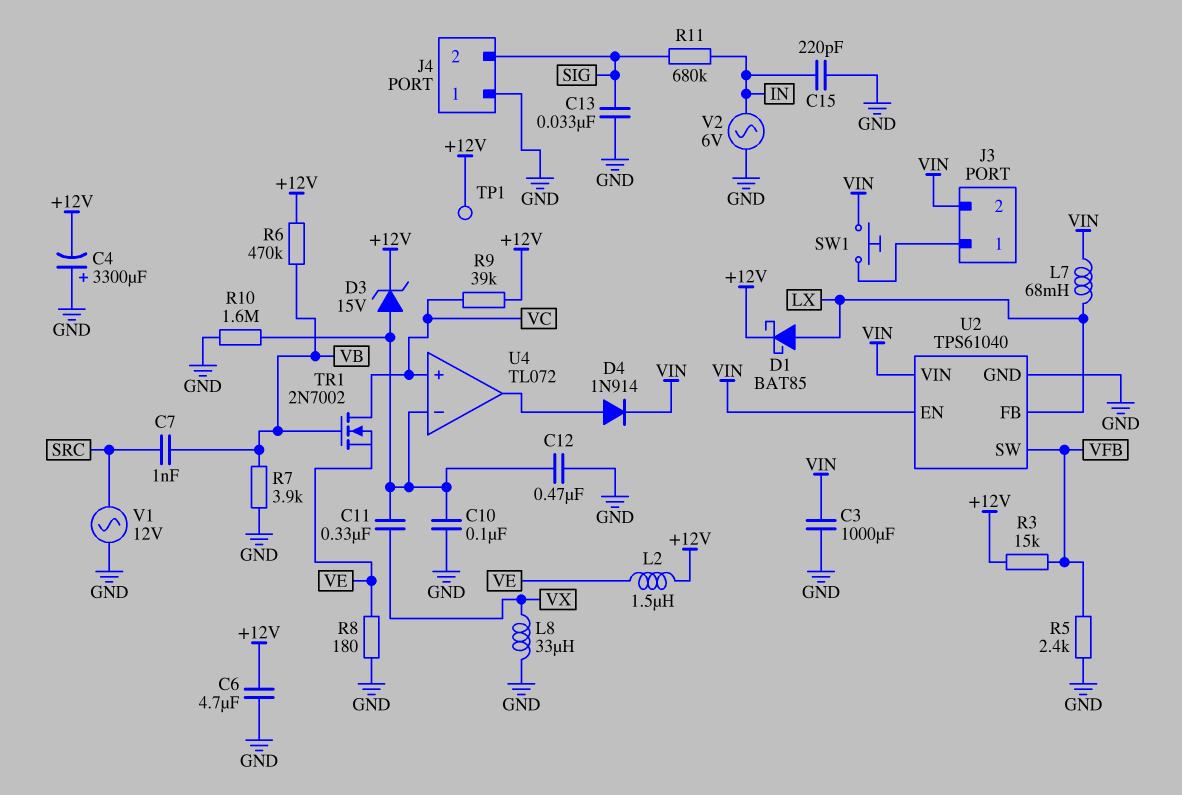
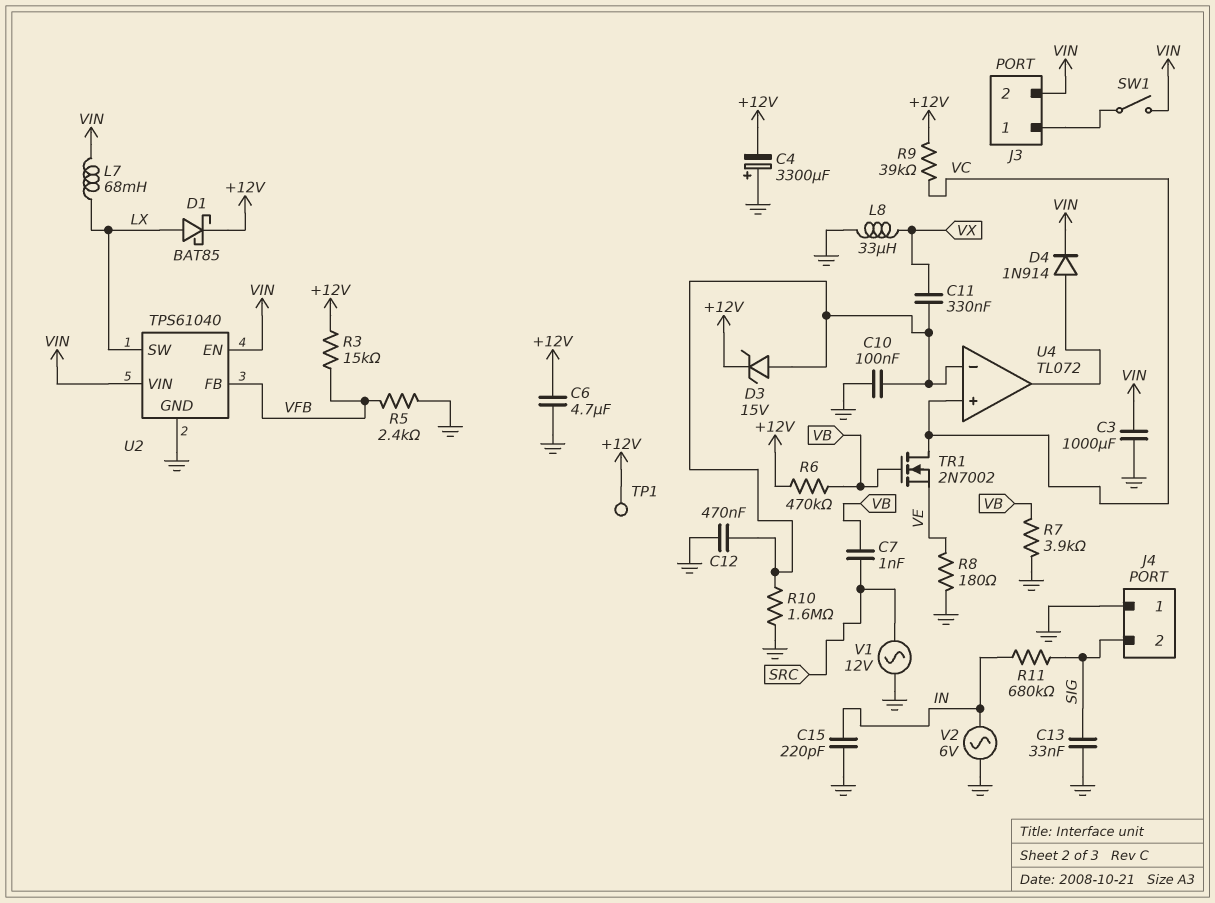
L2: 1.5uH (+12V, VE) -> none
SW1: button (J3/1, VIN) -> switch (J3/1, VIN)
U2 pin FB: LX -> VFB
U2 pin SW: VFB -> LX

